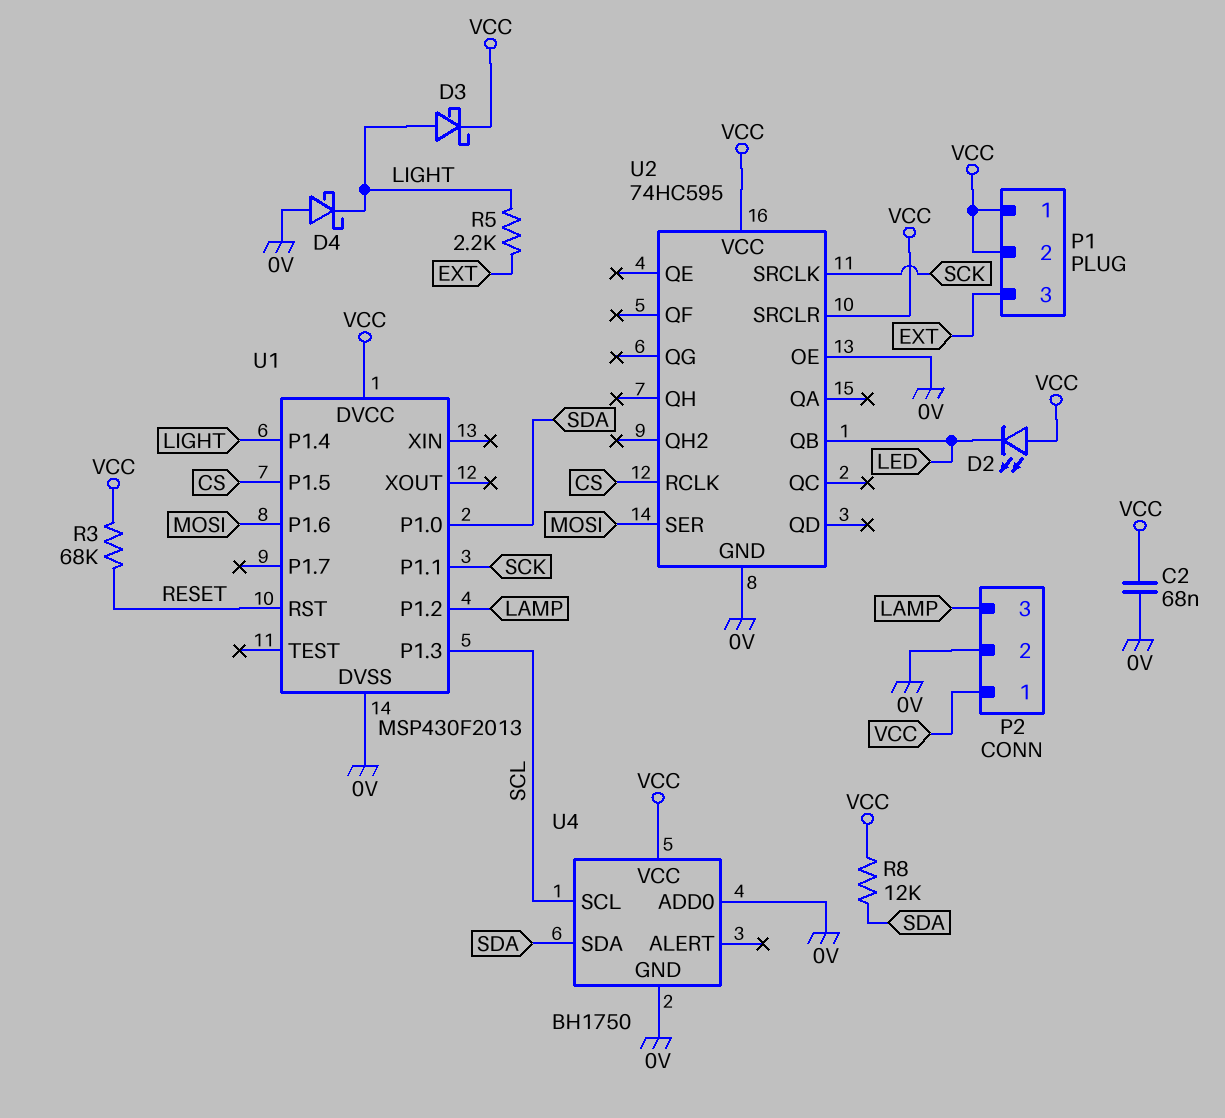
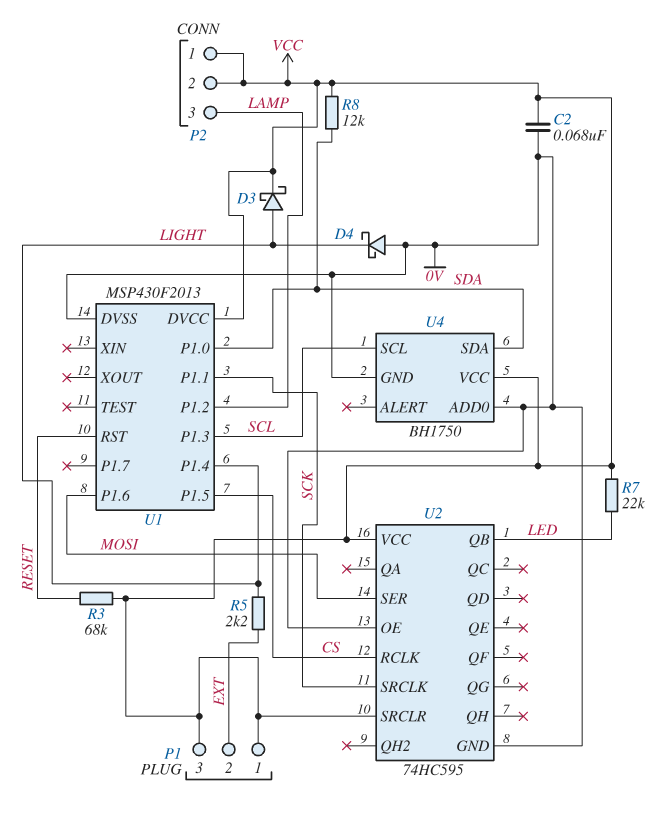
D2: LED (A VCC, K LED) -> none
P1 pin 2: VCC -> EXT
P1 pin 3: EXT -> VCC
P2 pin 2: 0V -> VCC
R7: none -> 22k (LED, VCC)

